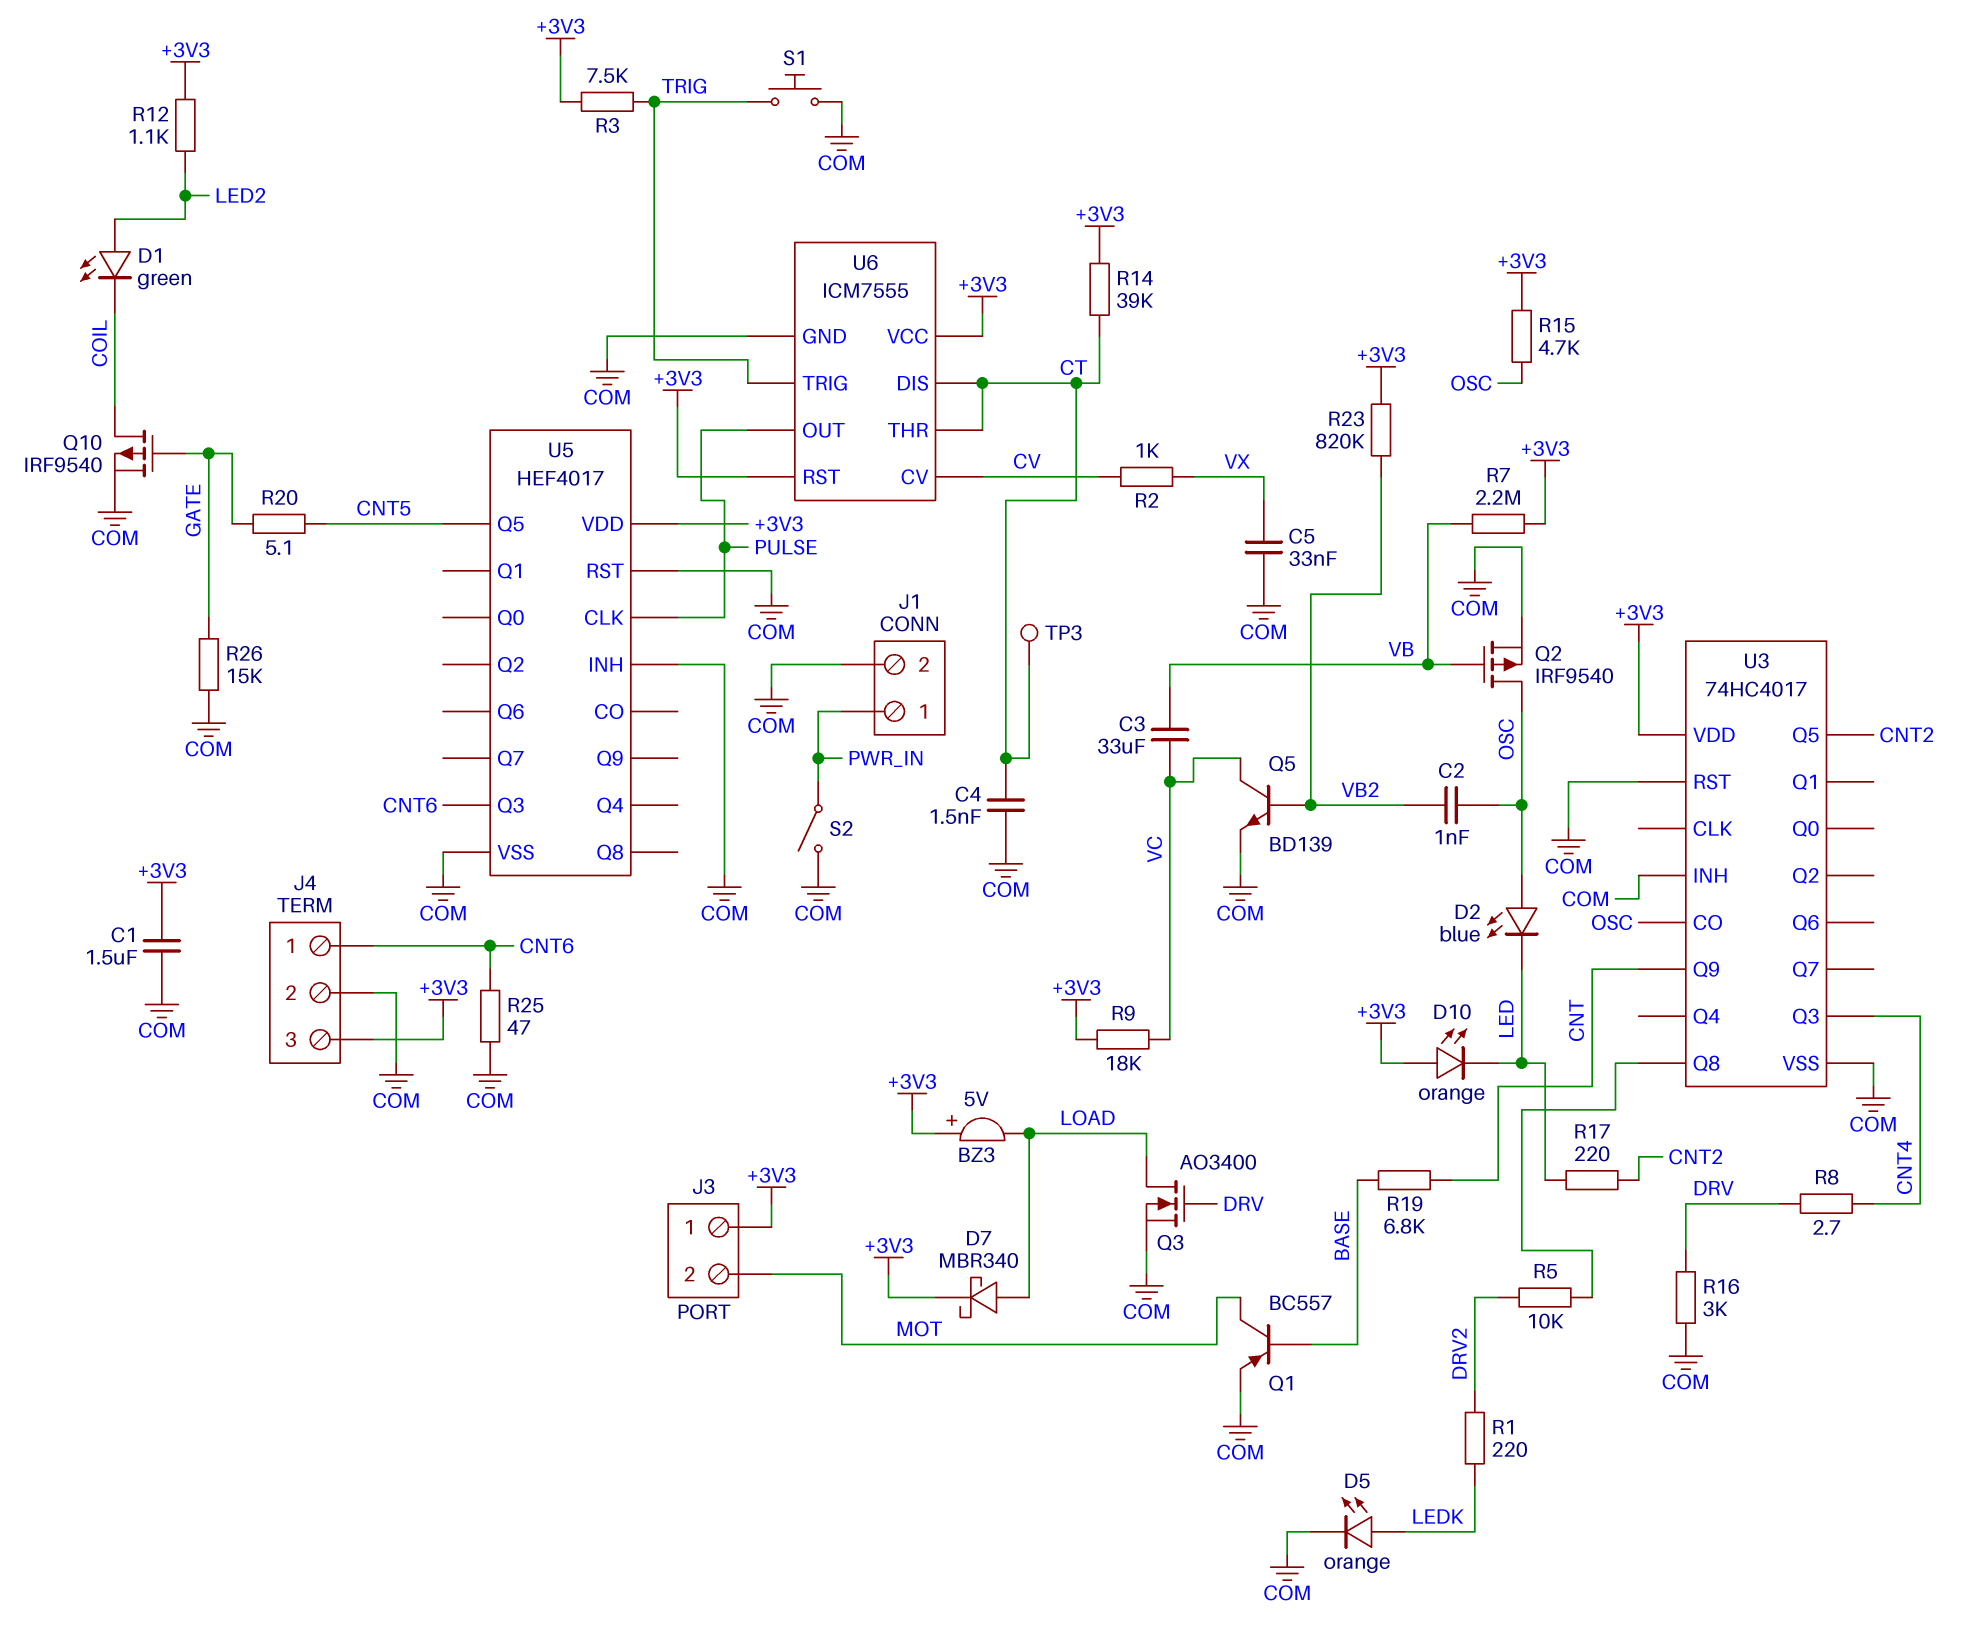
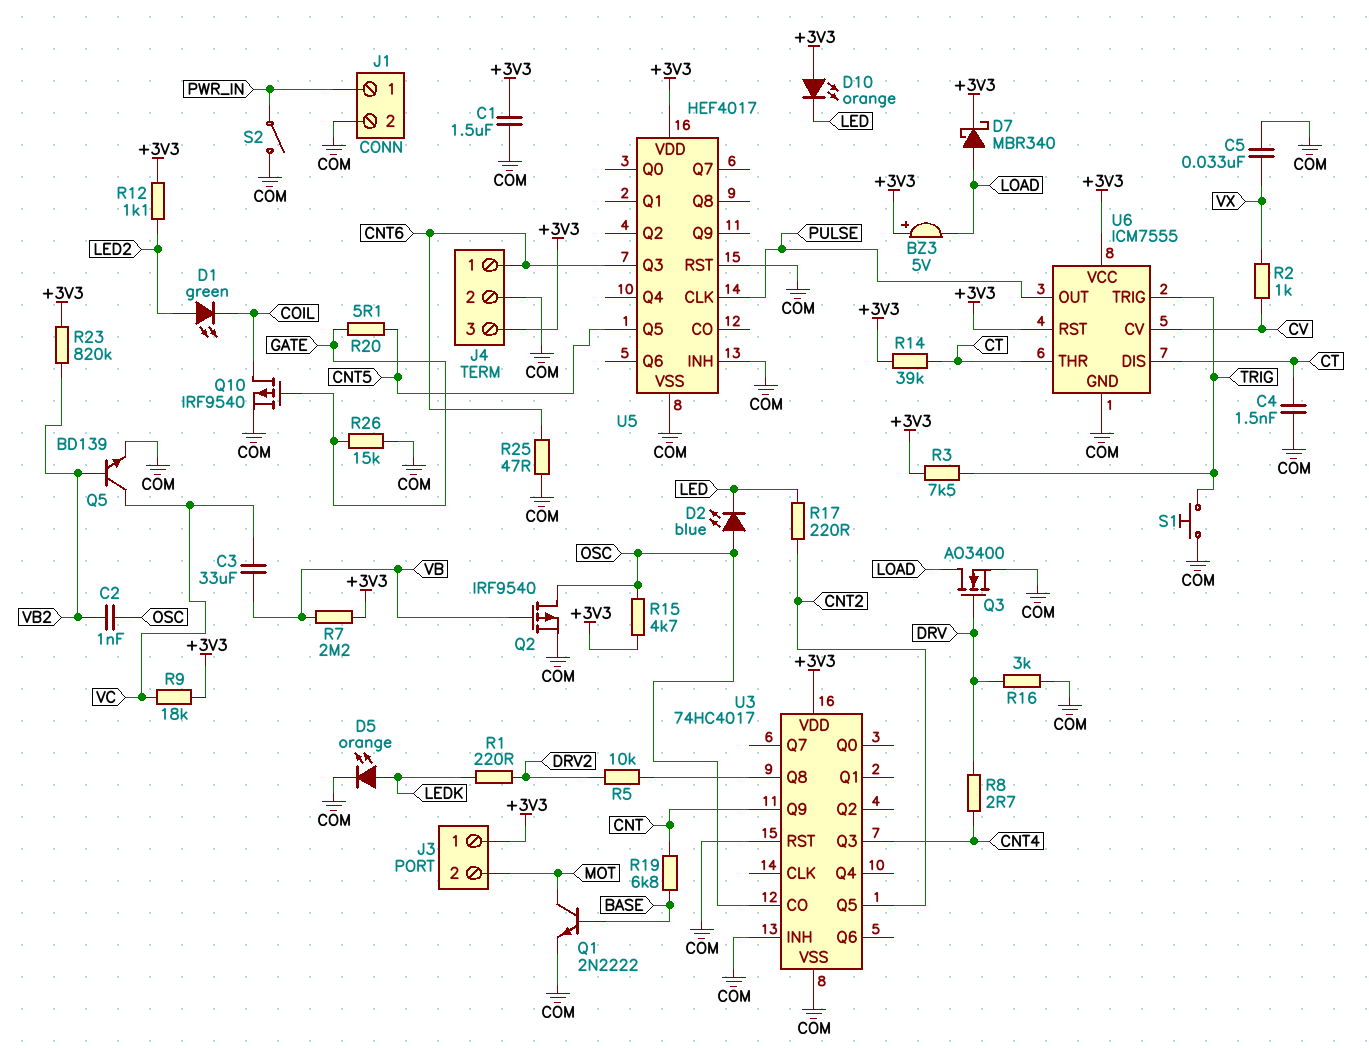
Q1: PNP BC557 (B BASE, C MOT, E COM) -> NPN 2N2222 (B BASE, C MOT, E COM)
TP3: test point (CT) -> none

